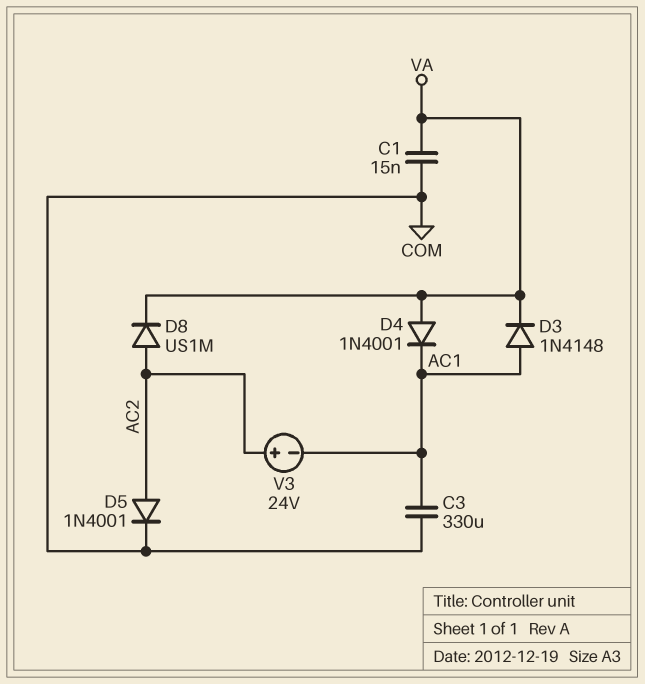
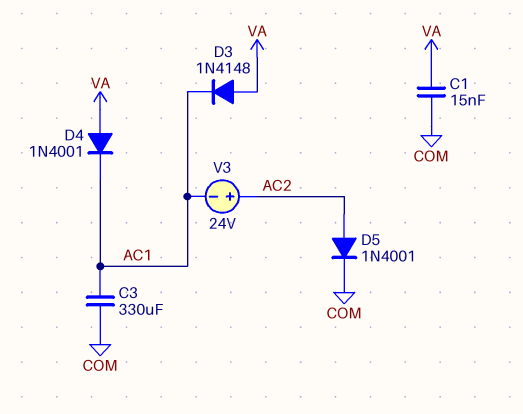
D3: diode 1N4148 (A AC1, K VA) -> diode 1N4148 (A VA, K AC1)
D8: diode US1M (A AC2, K VA) -> none

